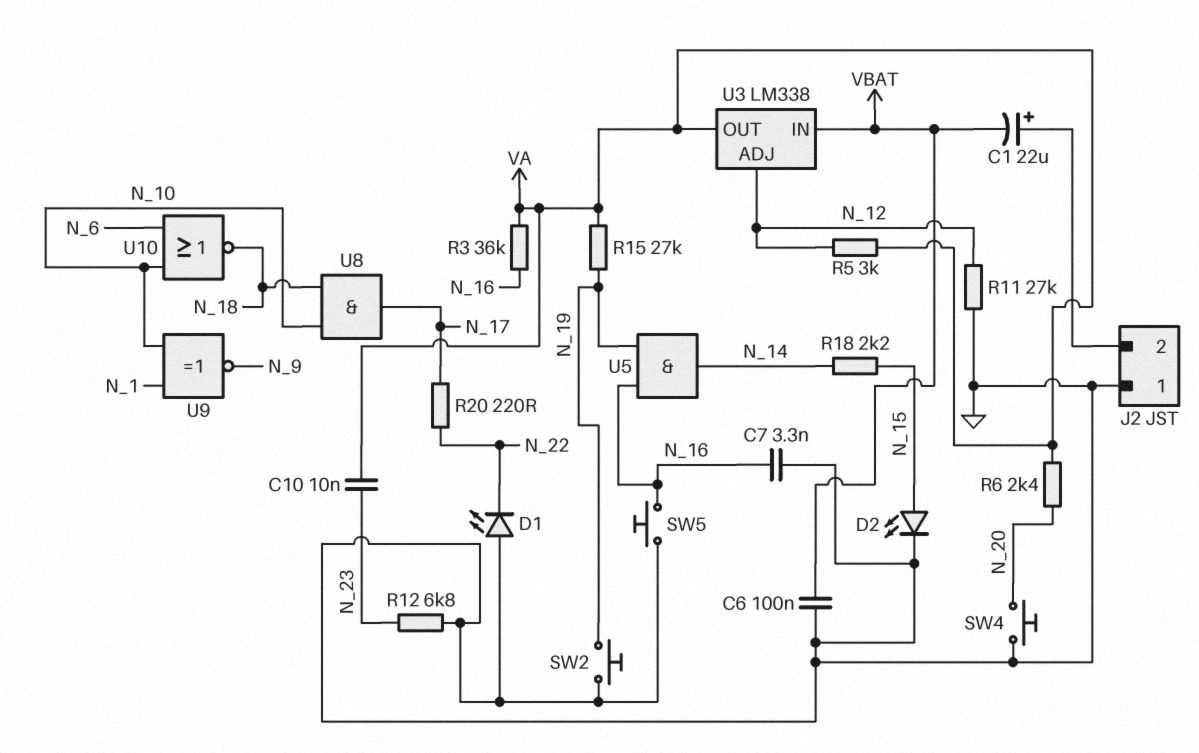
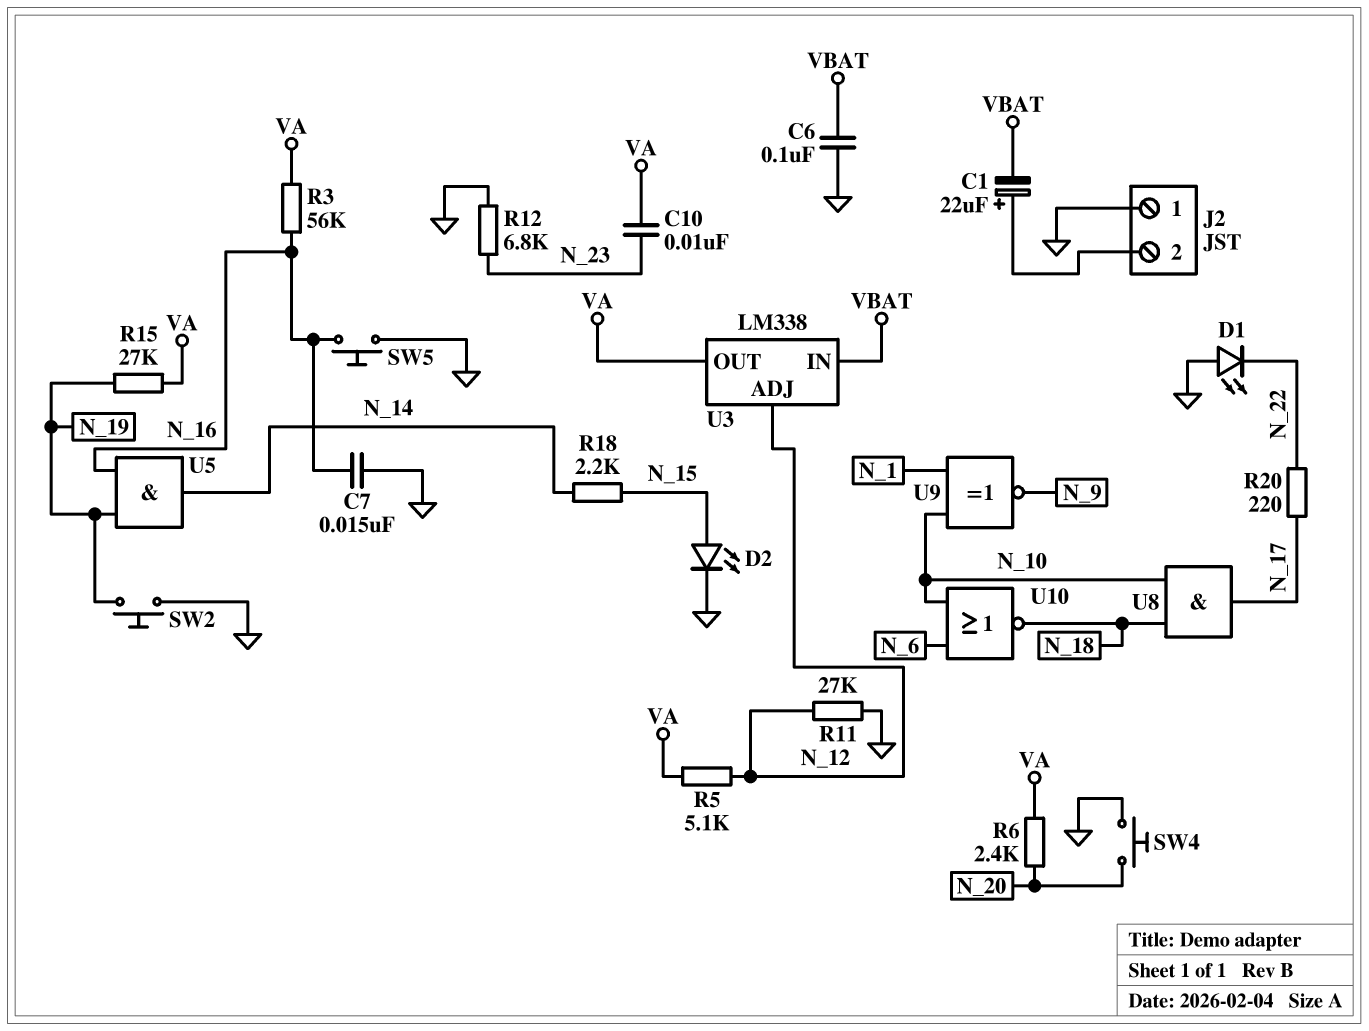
C7: 3.3nF (GND, N_16) -> 15nF (GND, N_16)
R3: 36k (N_16, VA) -> 56k (N_16, VA)
R5: 3k (N_12, VA) -> 5.1k (N_12, VA)

